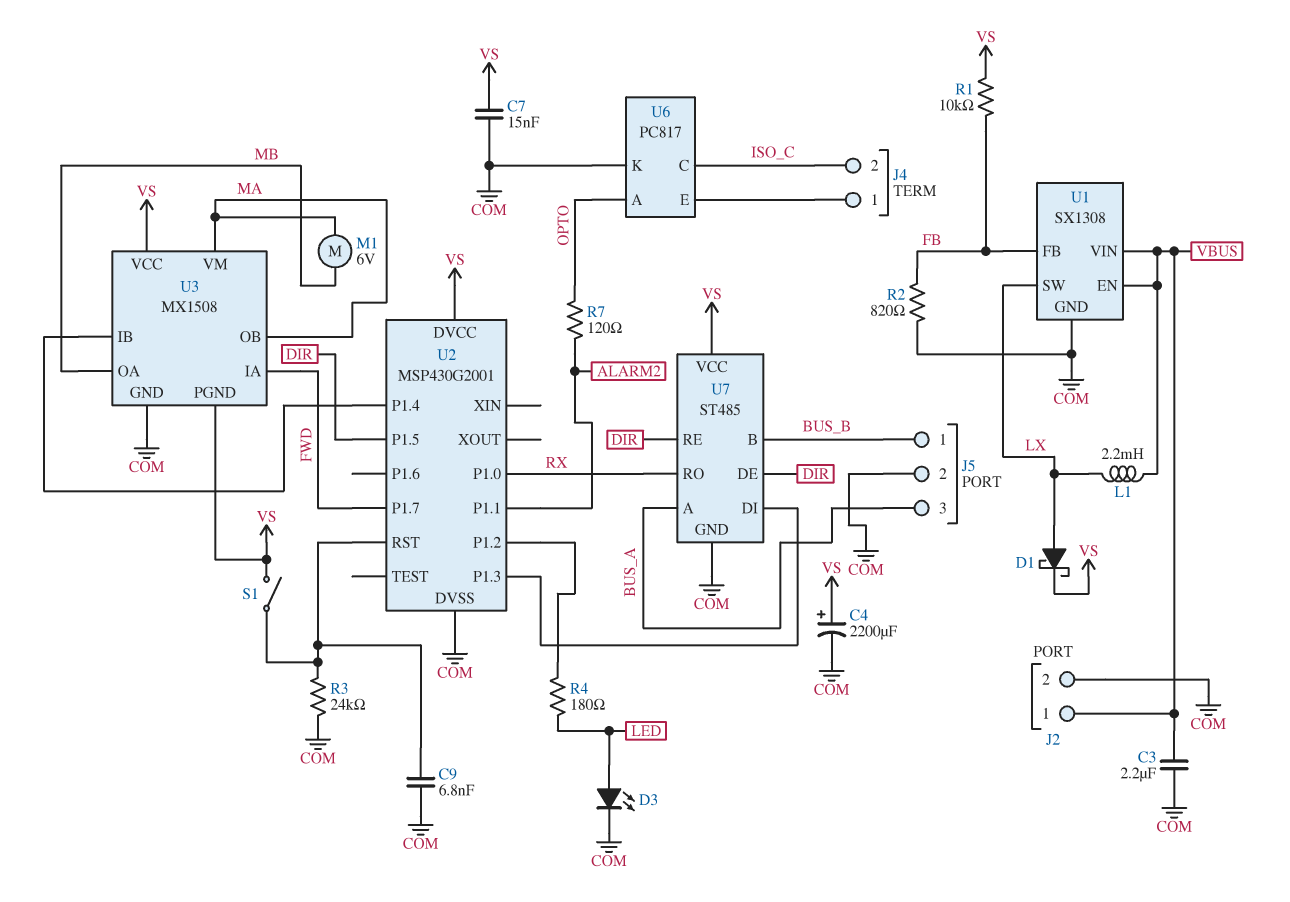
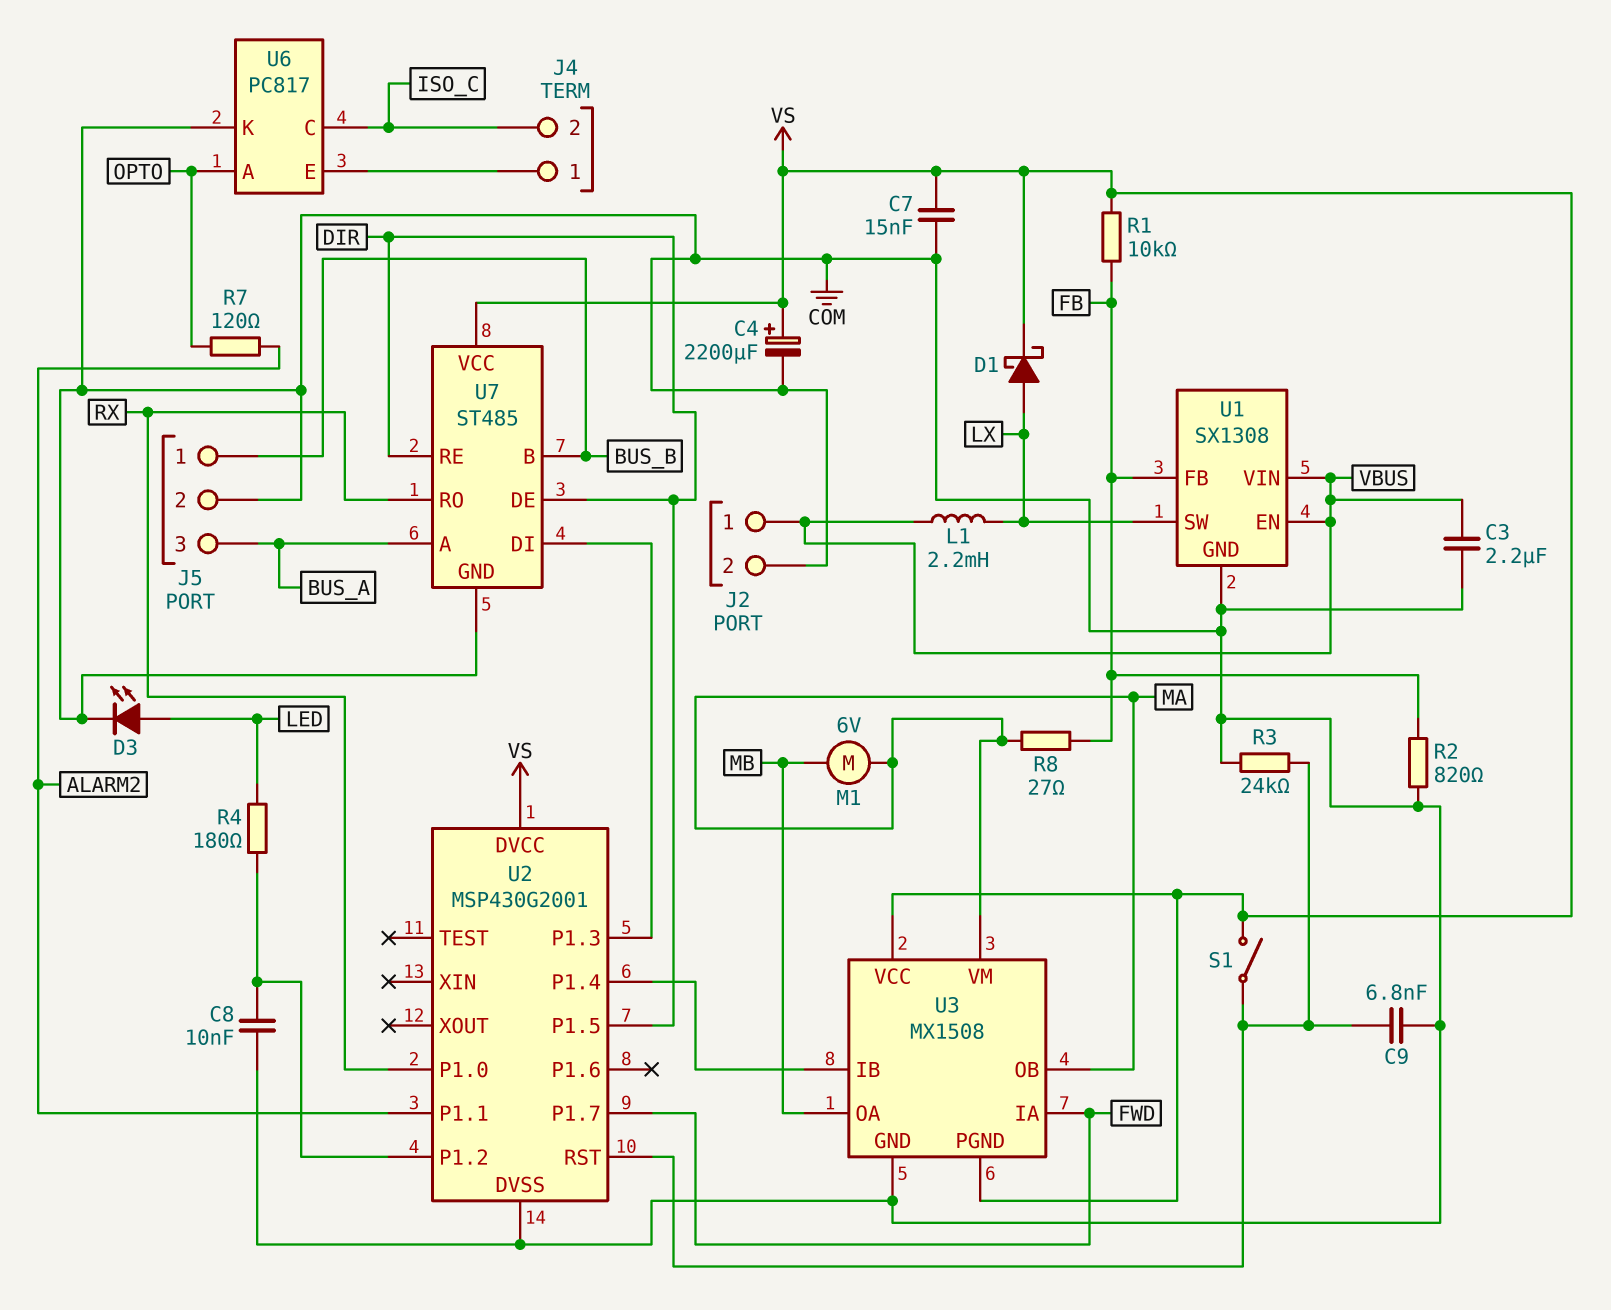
C8: none -> 10nF (COM, U2/P1.2)
R8: none -> 27 (FB, MA)

